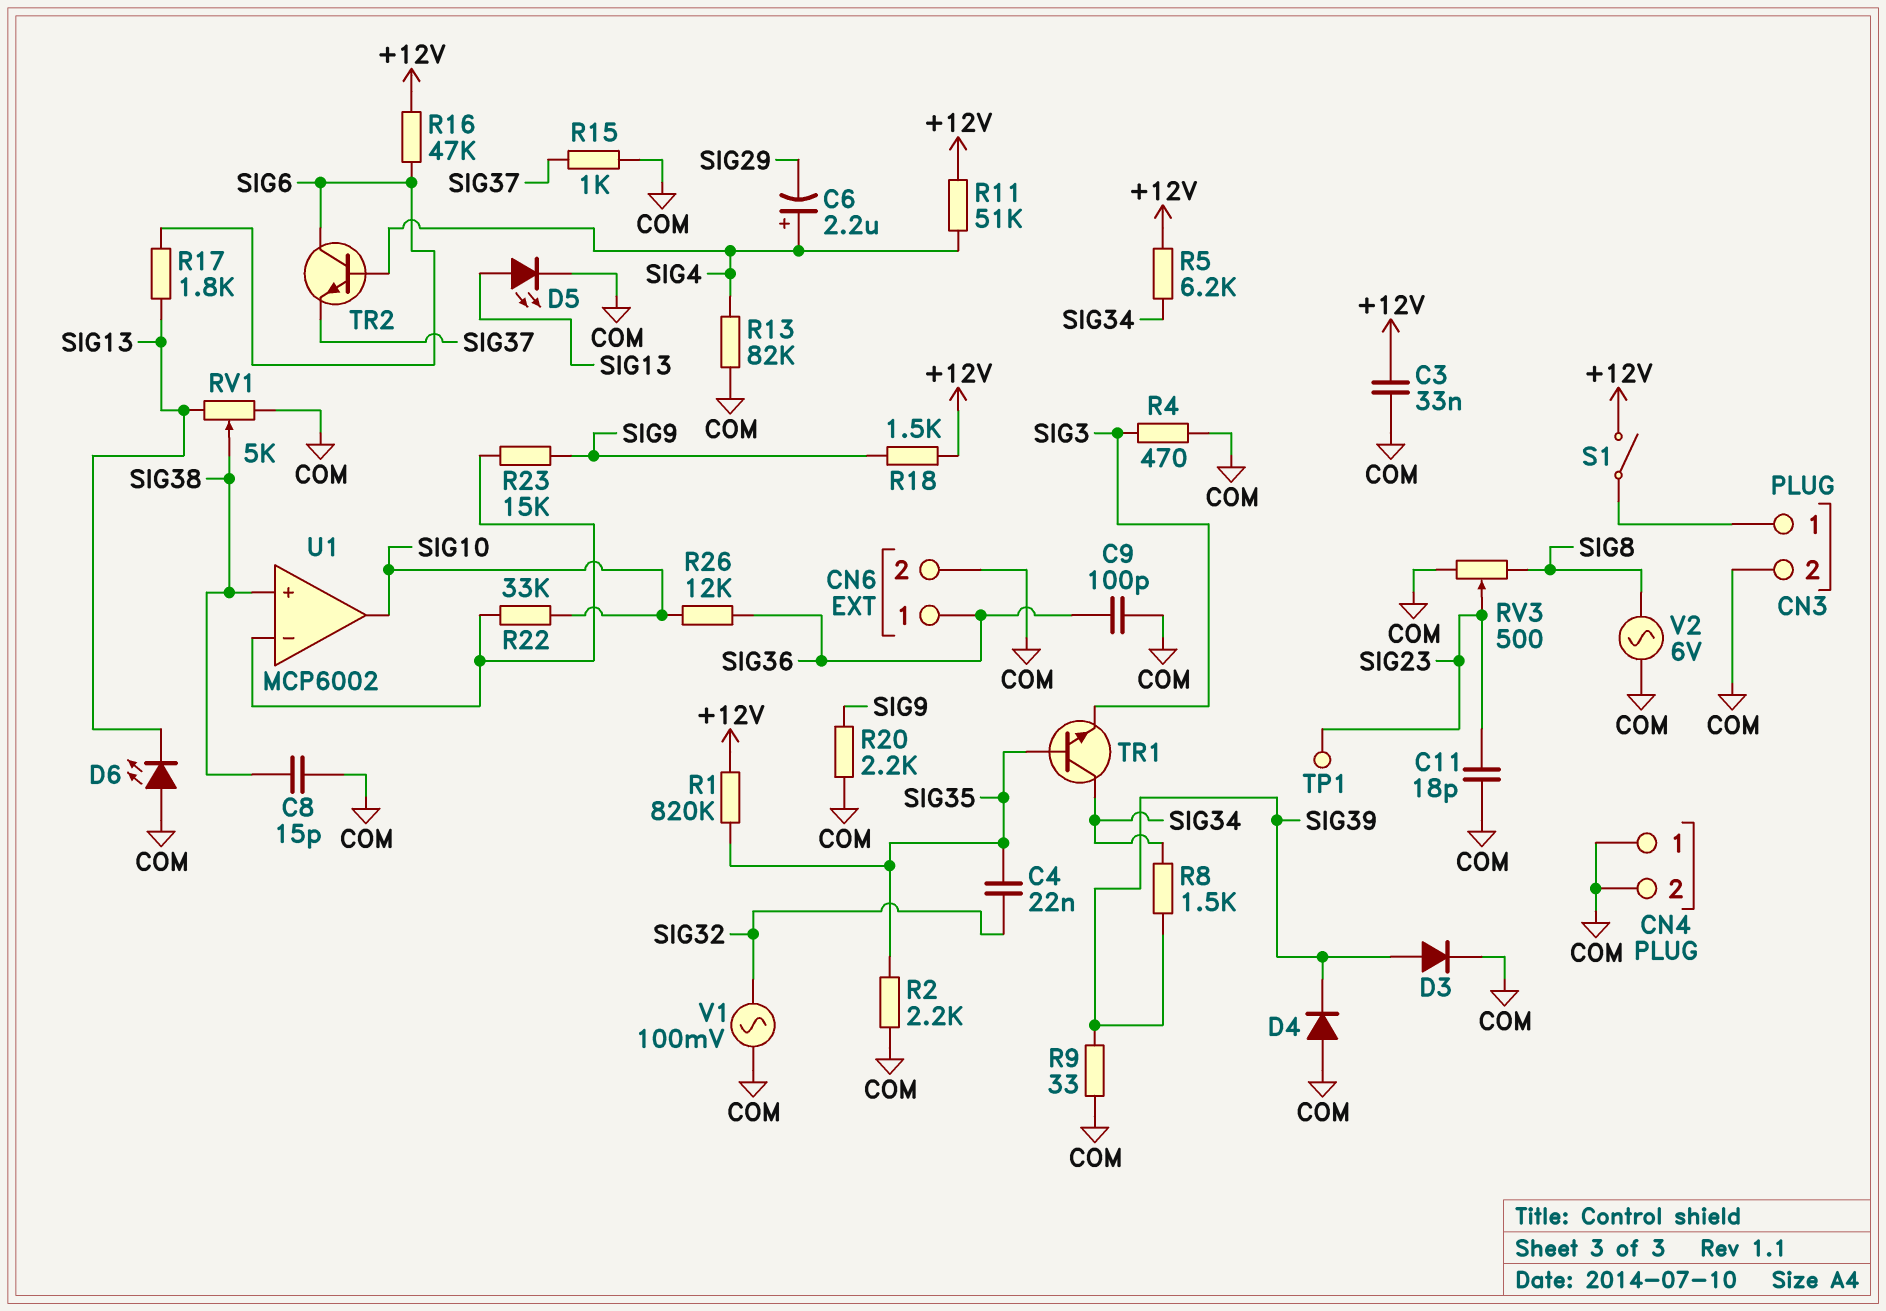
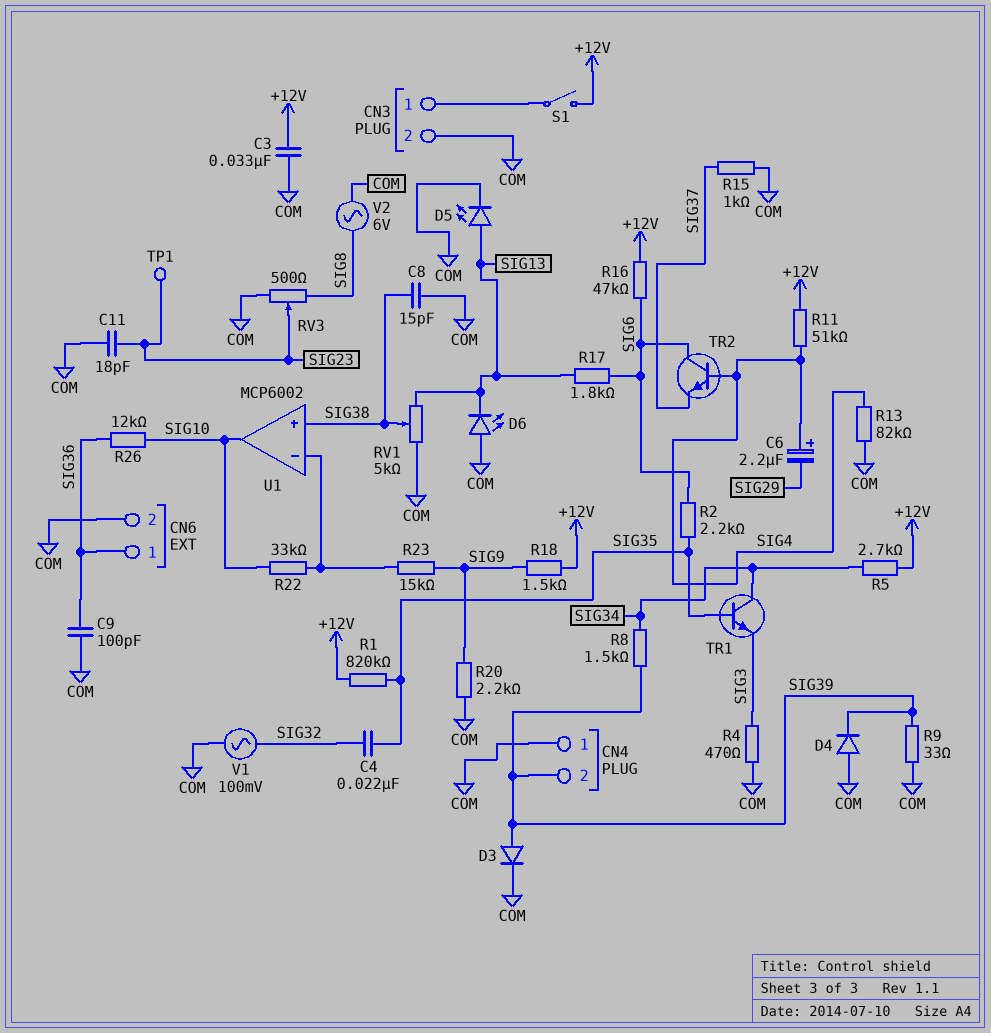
CN4 pin 2: COM -> SIG39
R2: 2.2k (COM, SIG35) -> 2.2k (SIG6, SIG35)
R5: 6.2k (+12V, SIG34) -> 2.7k (+12V, SIG34)

